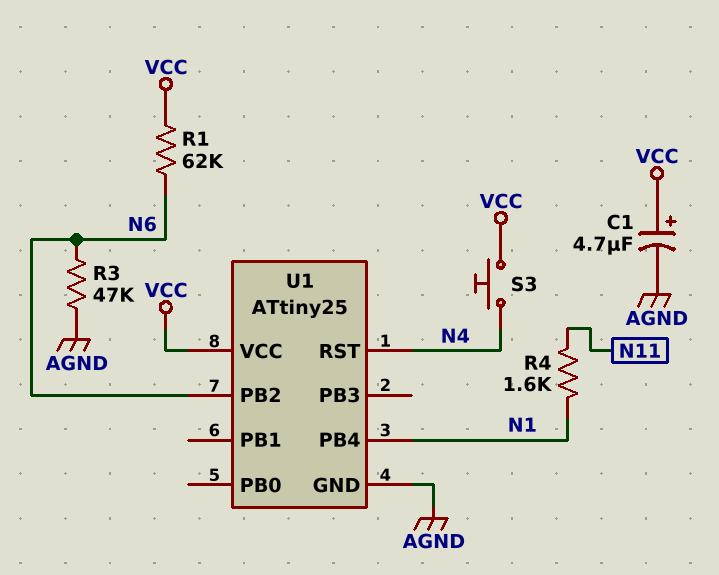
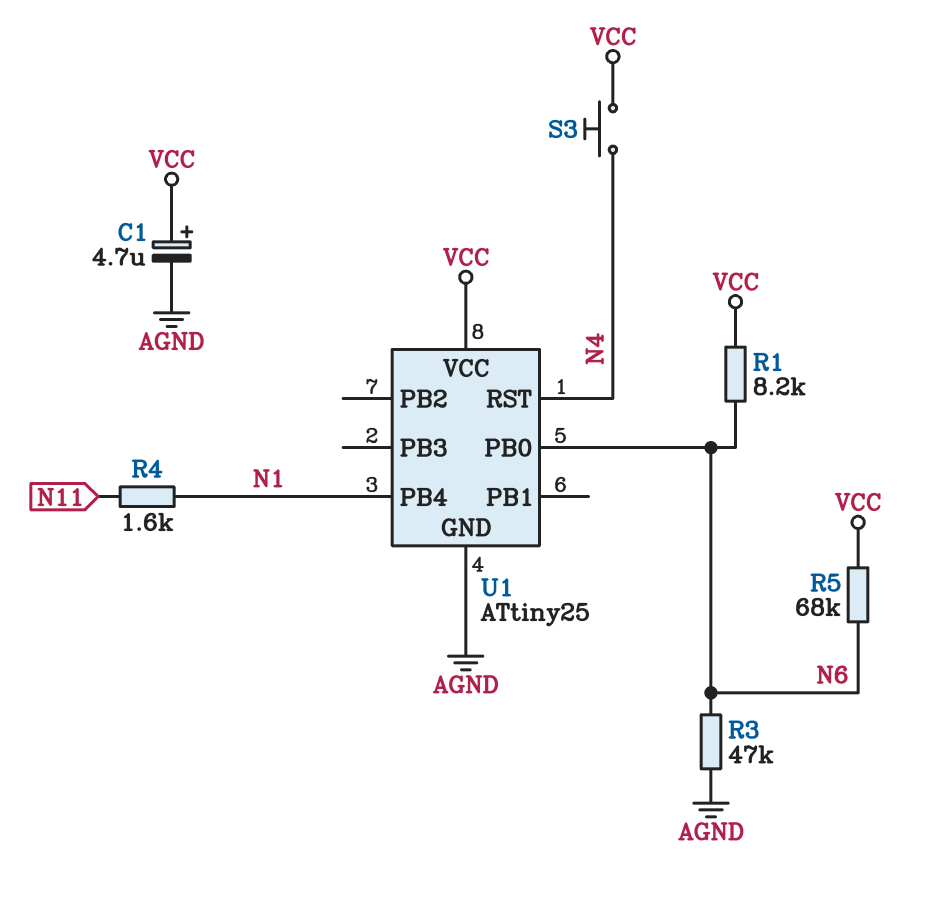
R1: 62k (N6, VCC) -> 8.2k (N6, VCC)
R5: none -> 68k (N6, VCC)
U1 pin PB0: none -> N6
U1 pin PB2: N6 -> none

